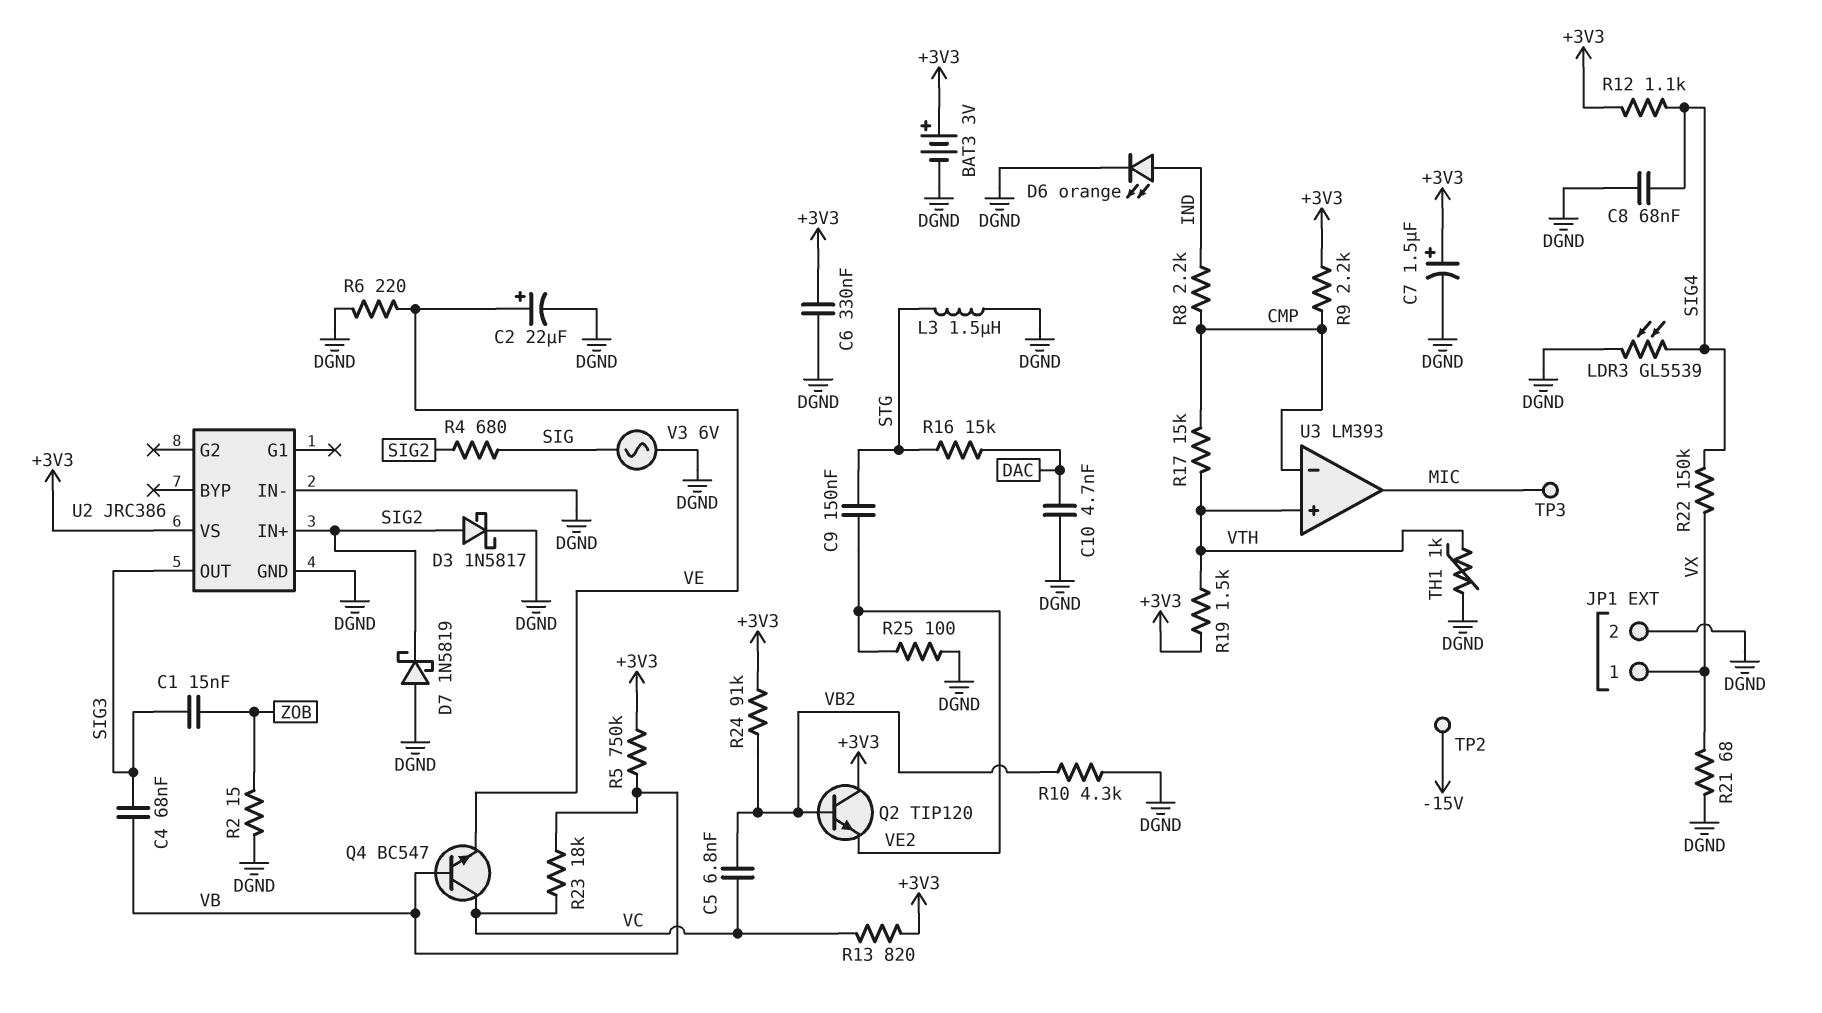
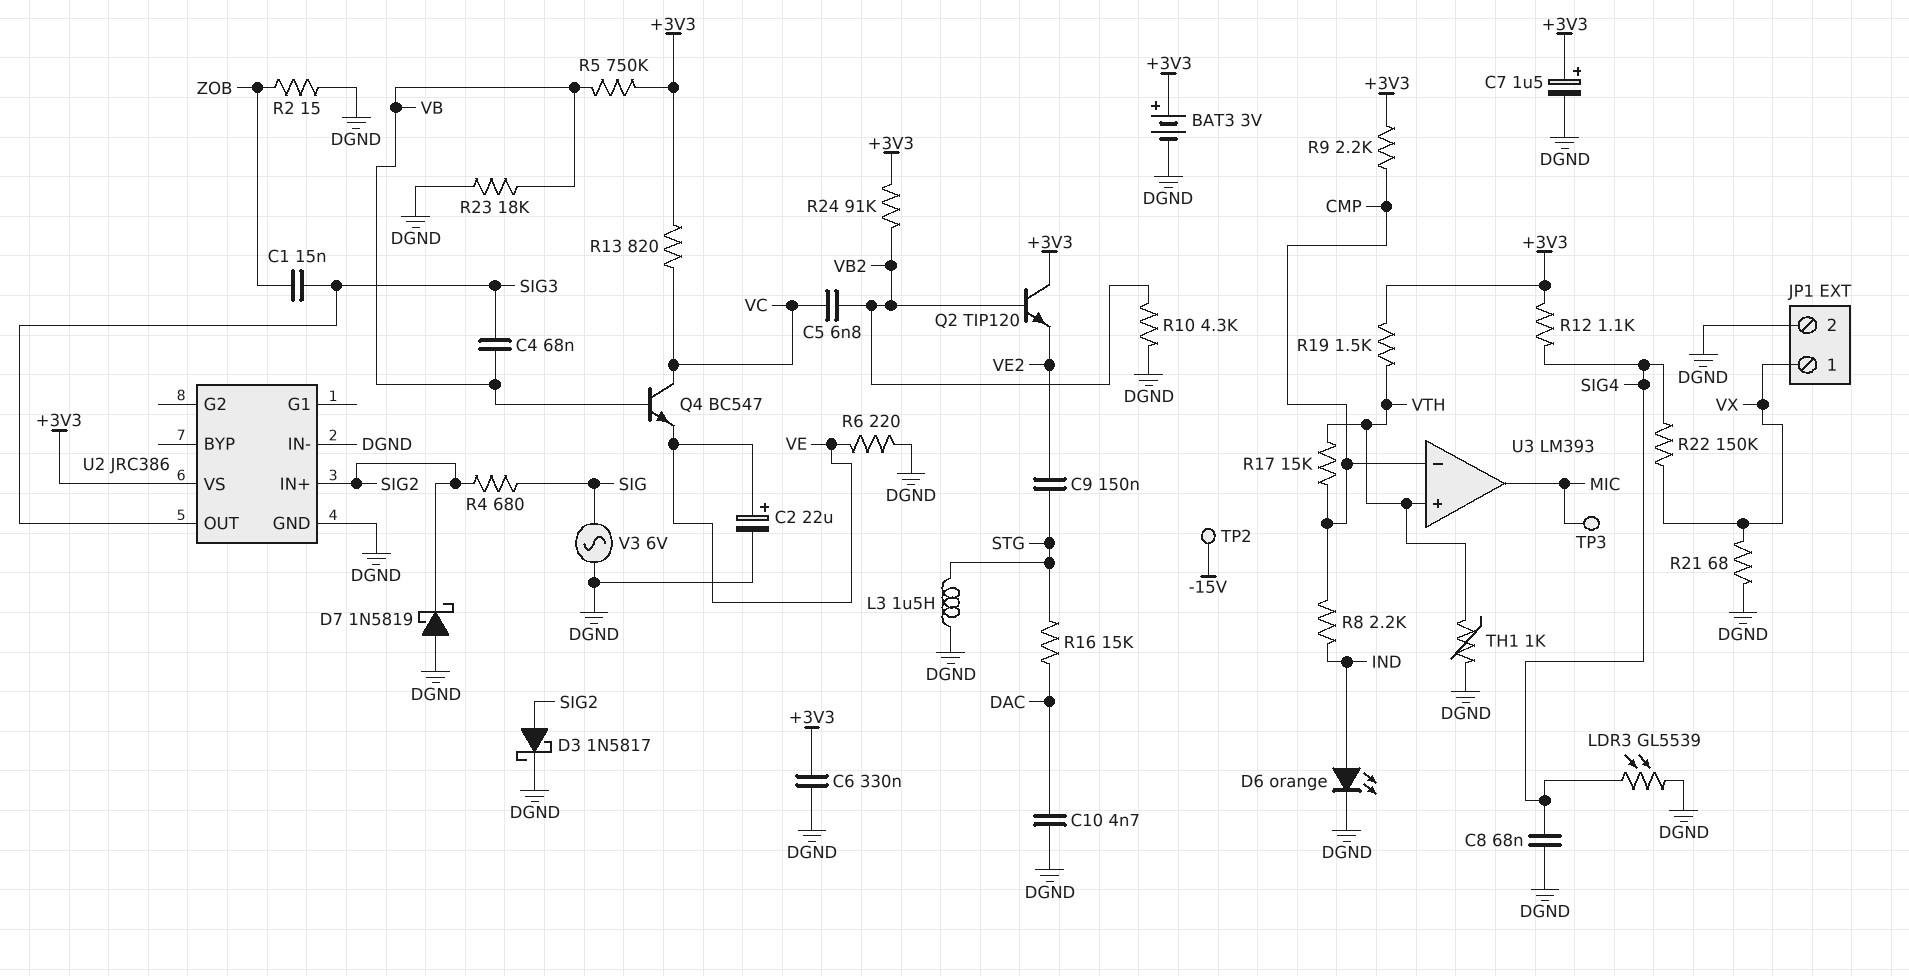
R23: 18k (VB, VC) -> 18k (DGND, VB)
R25: 100 (DGND, VE2) -> none

